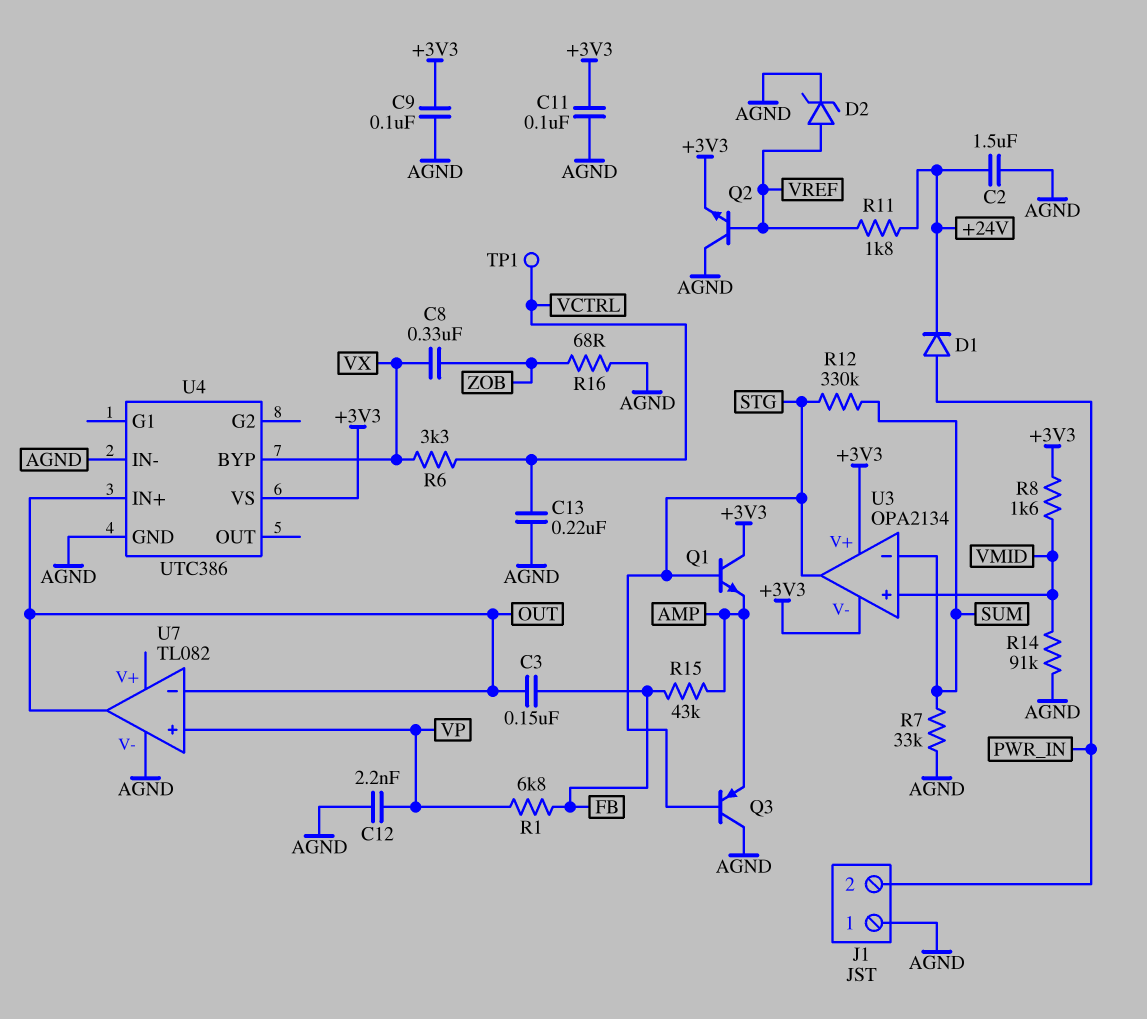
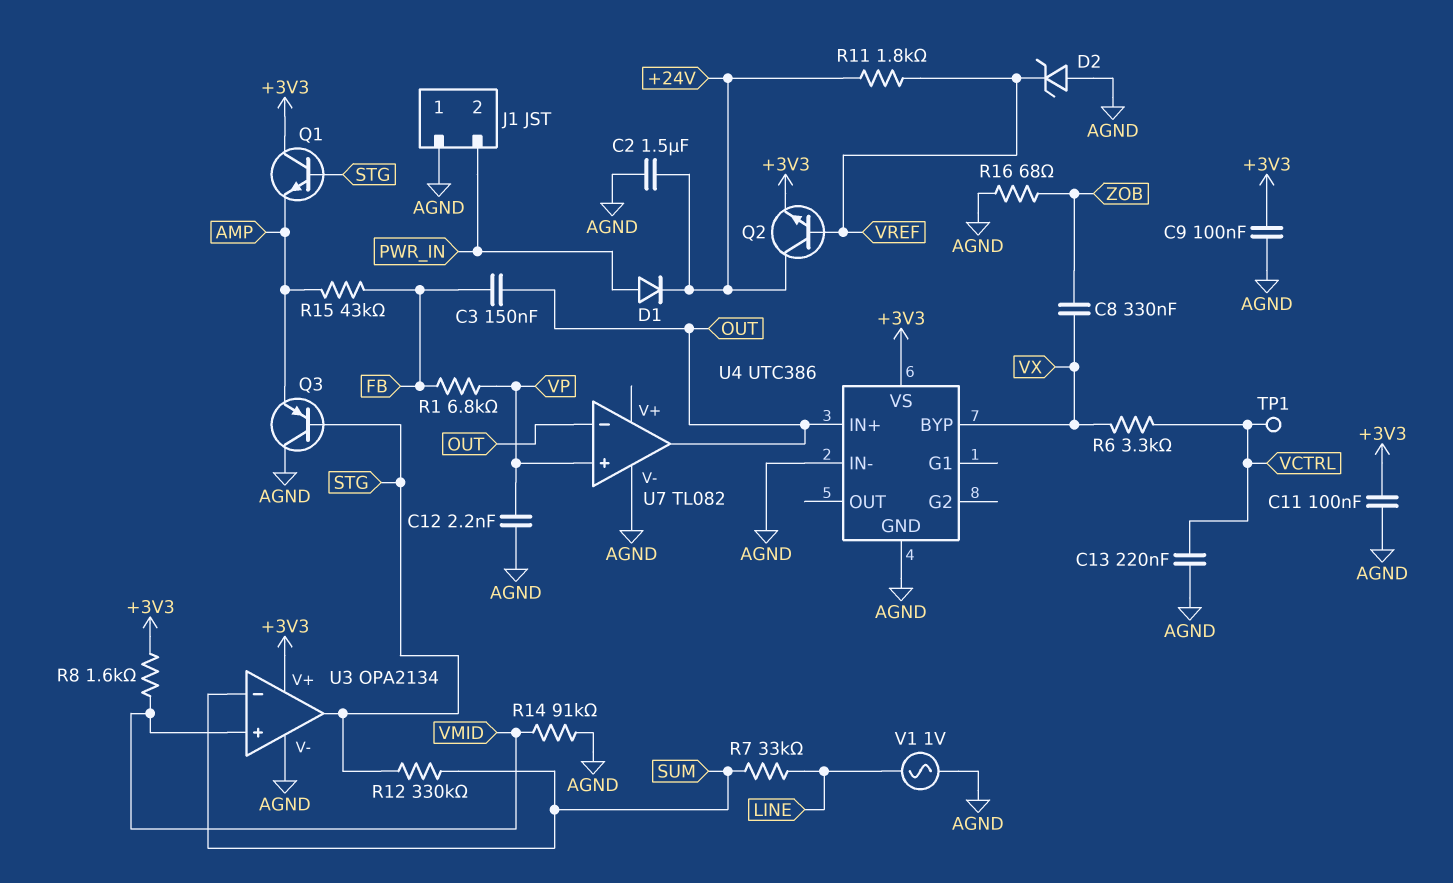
D2: zener (A VREF, K AGND) -> zener (A AGND, K VREF)
Q2: NPN (B VREF, C AGND, E +3V3) -> NPN (B VREF, C +24V, E +3V3)
R7: 33k (AGND, SUM) -> 33k (LINE, SUM)
U3 pin V-: +3V3 -> AGND
V1: none -> AC 1V (AGND, LINE)

